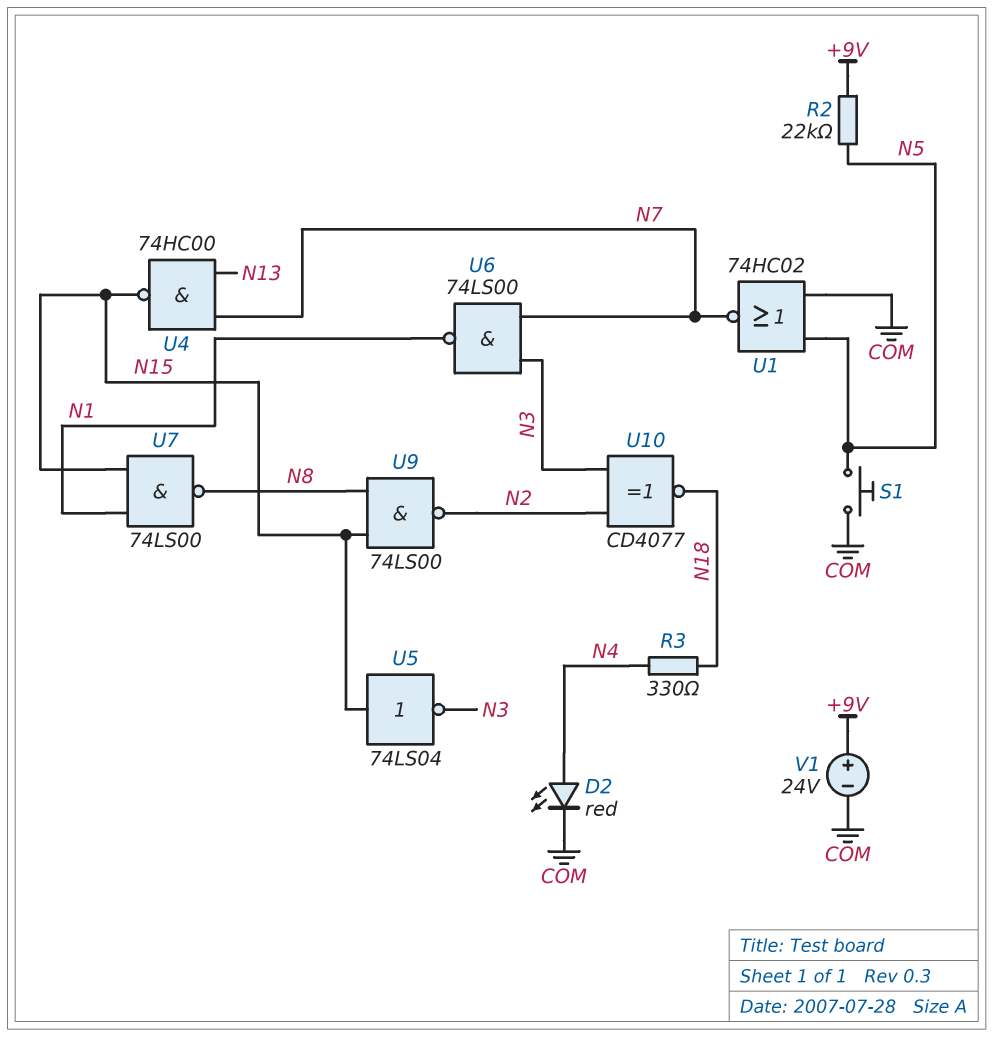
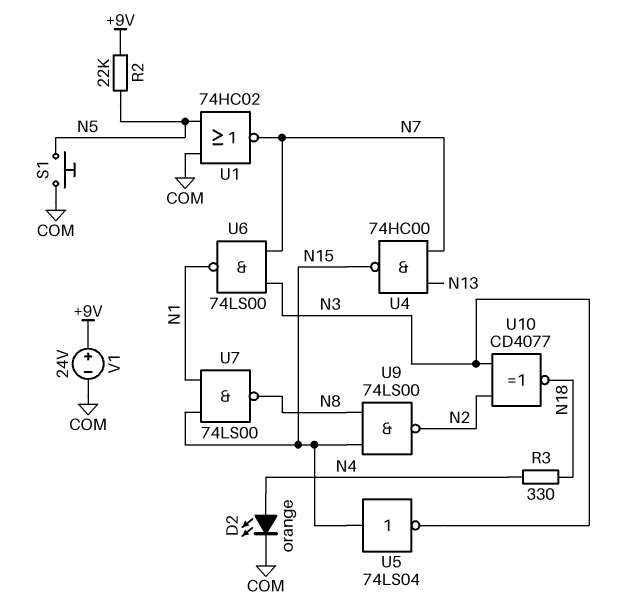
D2: LED red (A N4, K COM) -> LED orange (A N4, K COM)

